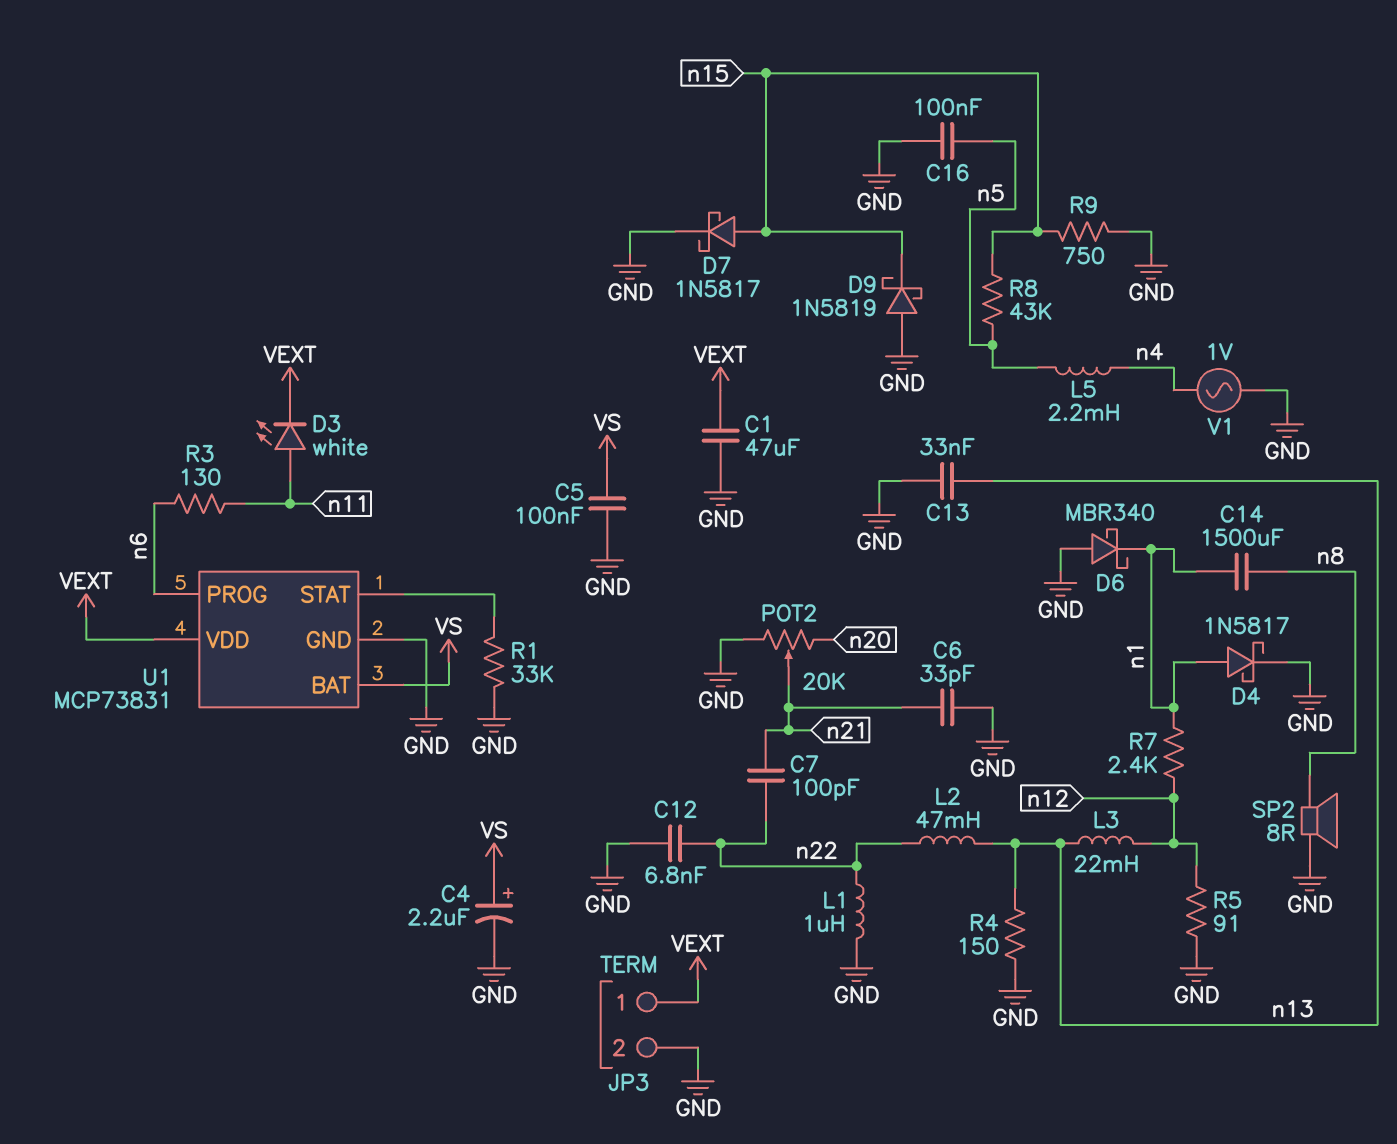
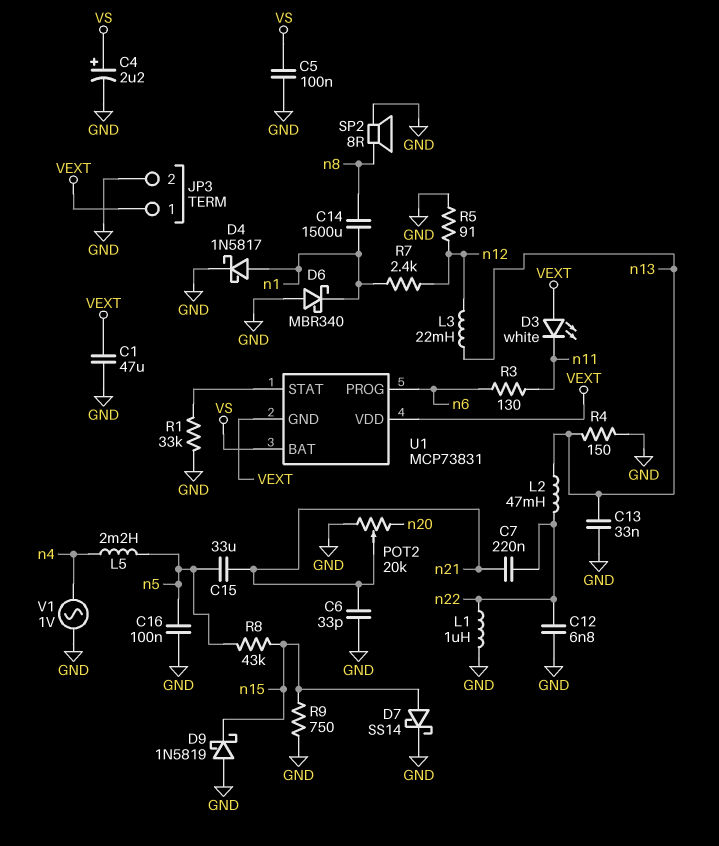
C7: 100pF (n21, n22) -> 220nF (n21, n22)
C15: none -> 33uF (n5, n21)
D3: LED white (A n11, K VEXT) -> LED white (A VEXT, K n11)
D7: schottky 1N5817 (A n15, K GND) -> schottky SS14 (A n15, K GND)
U1 pin GND: GND -> VEXT

